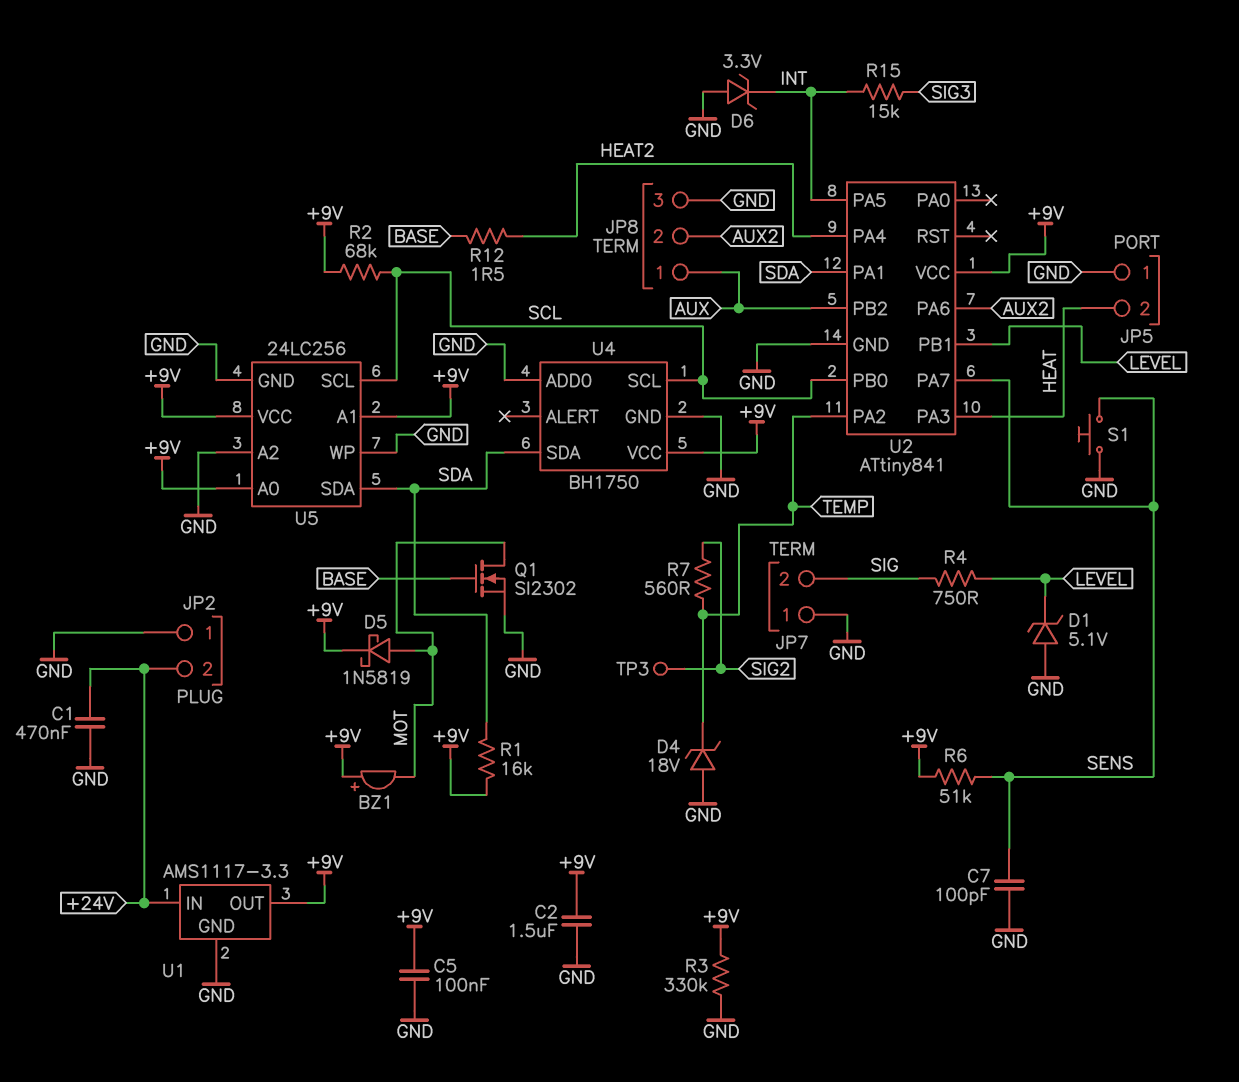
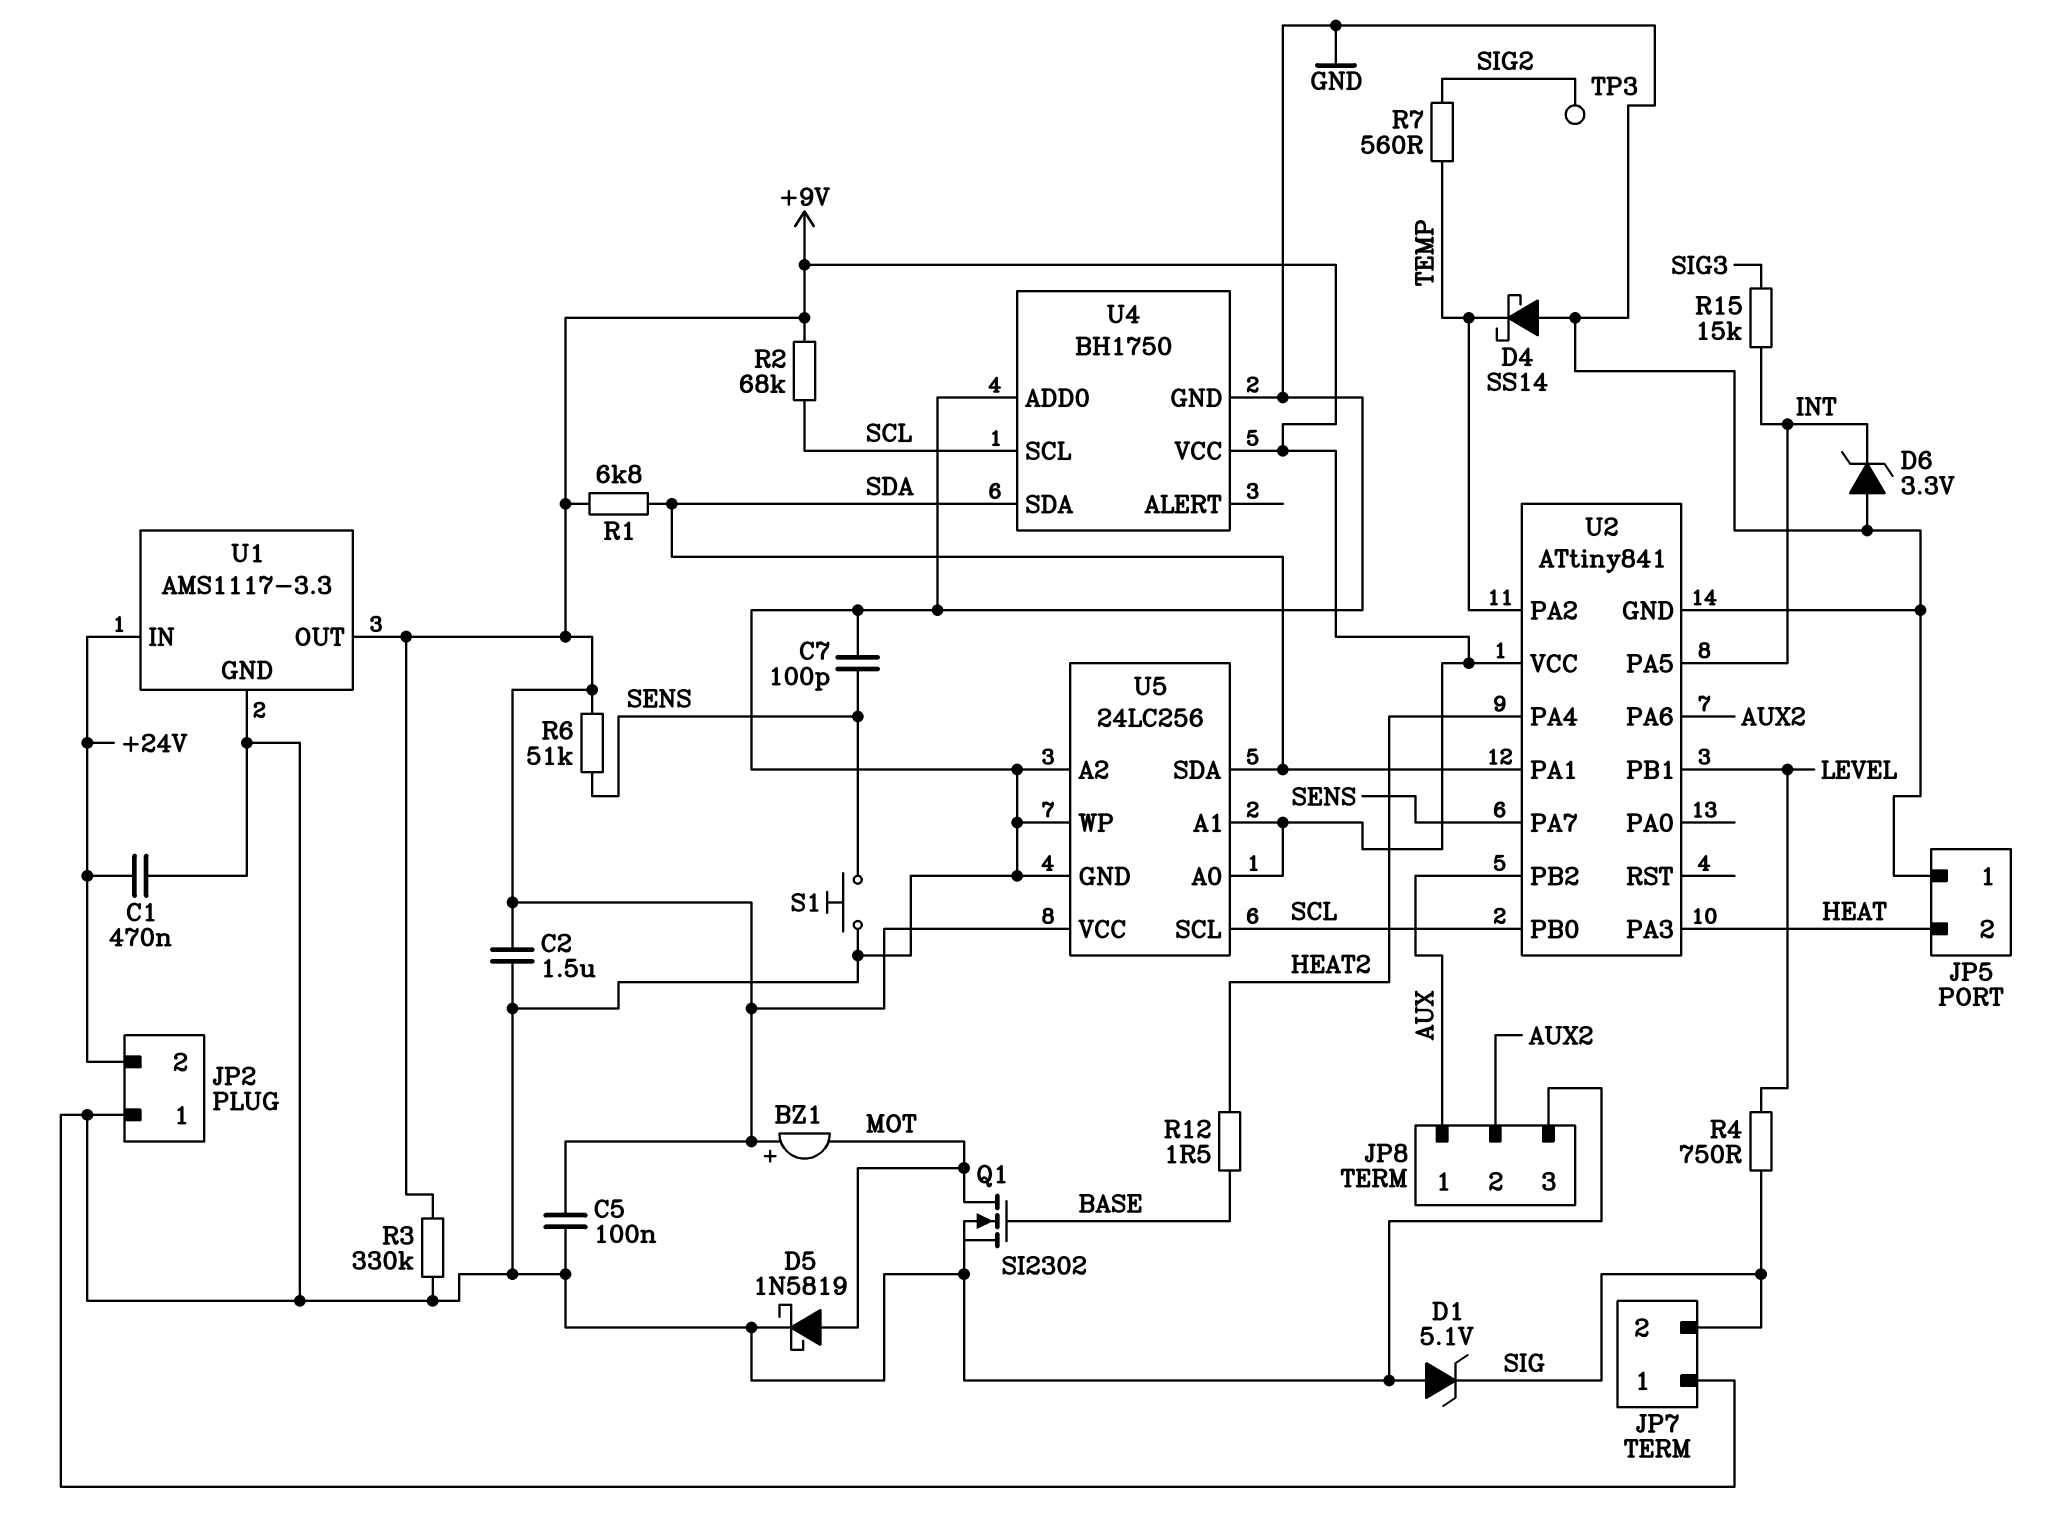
D1: zener 5.1V (A GND, K LEVEL) -> zener 5.1V (A GND, K SIG)
D4: zener 18V (A GND, K TEMP) -> schottky SS14 (A GND, K TEMP)
D5: schottky 1N5819 (A MOT, K +9V) -> schottky 1N5819 (A MOT, K GND)
R1: 16k (+9V, SDA) -> 6.8k (+9V, SDA)

